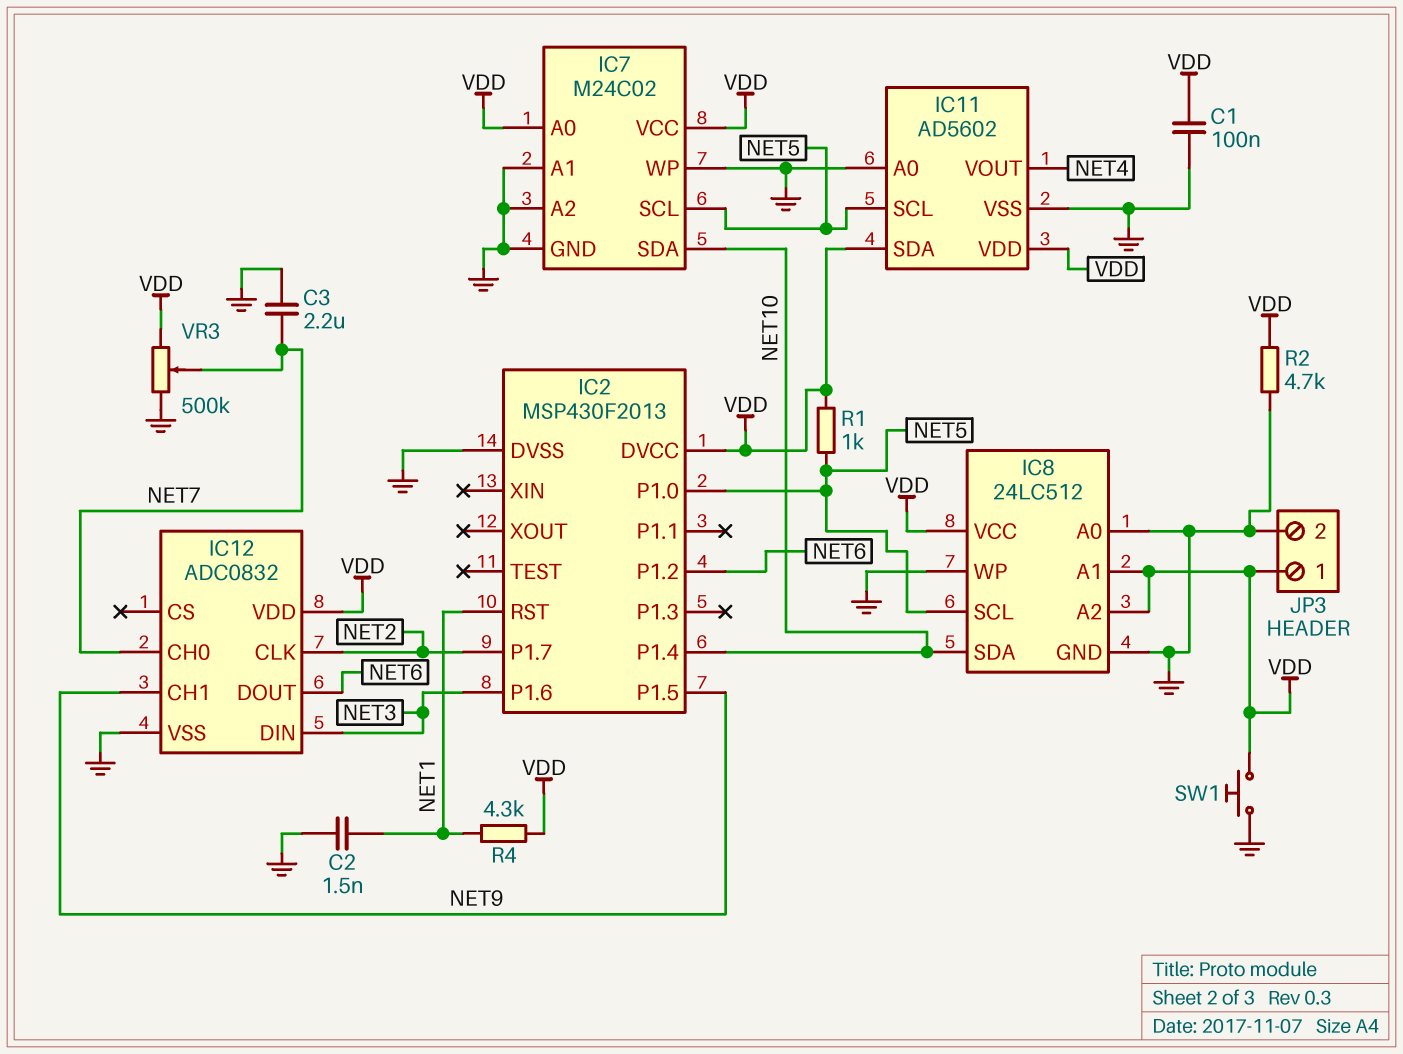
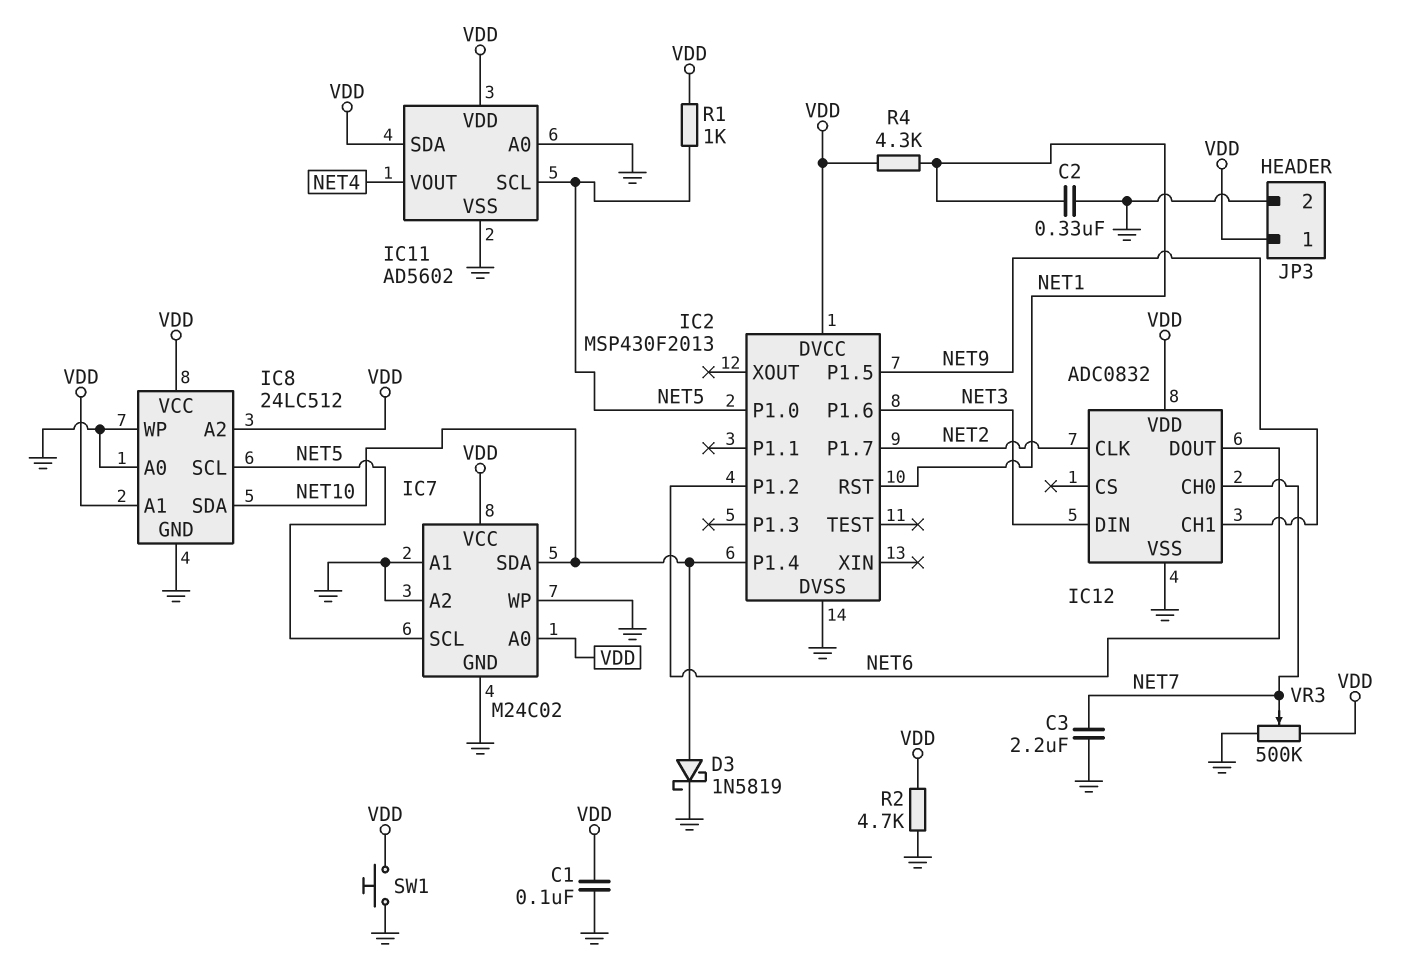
C2: 1.5nF (GND, NET1) -> 330nF (GND, NET1)
D3: none -> schottky 1N5819 (A NET10, K GND)

